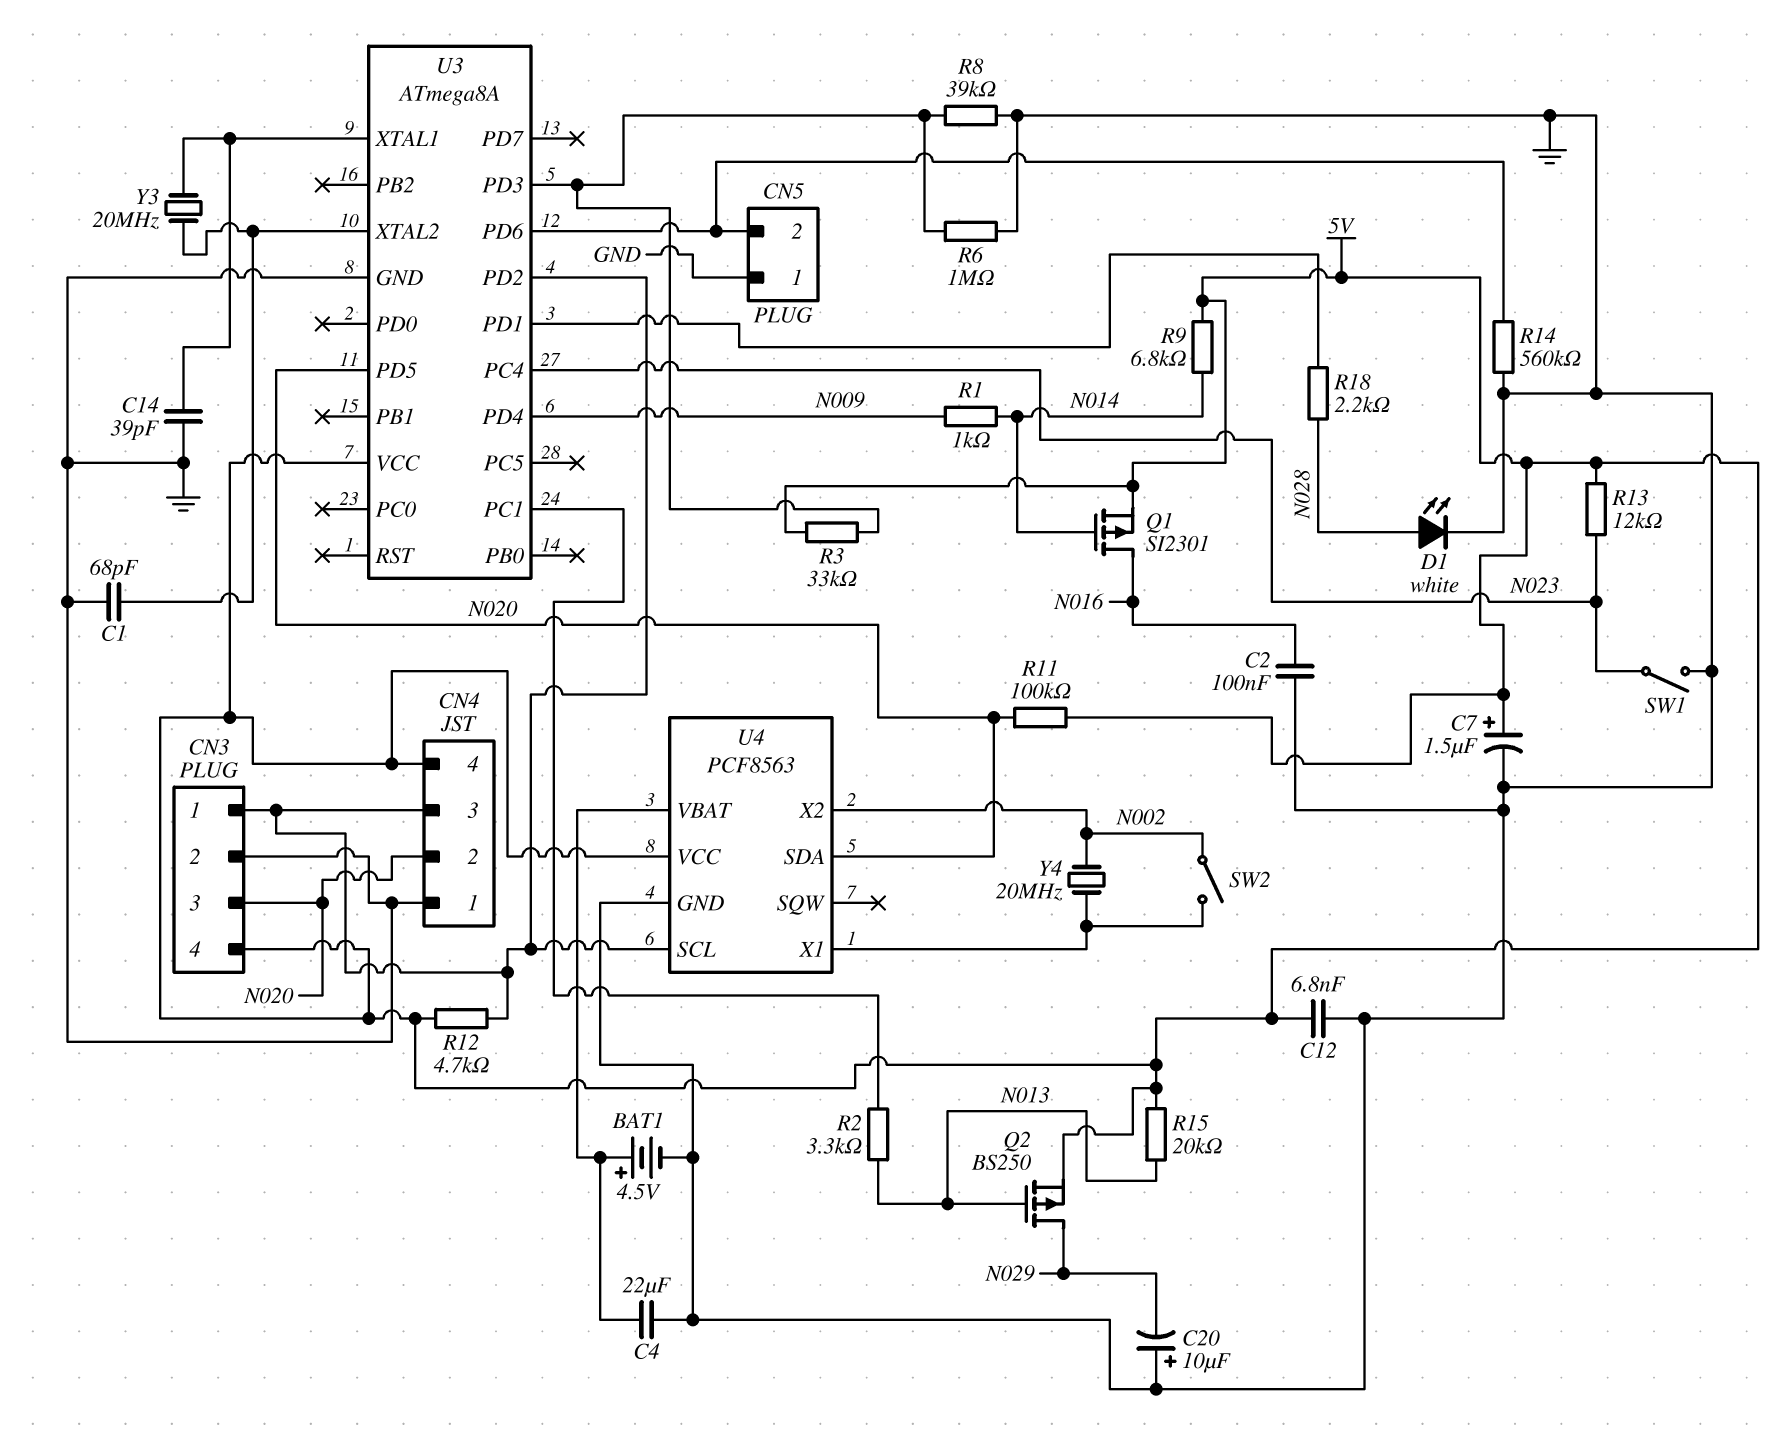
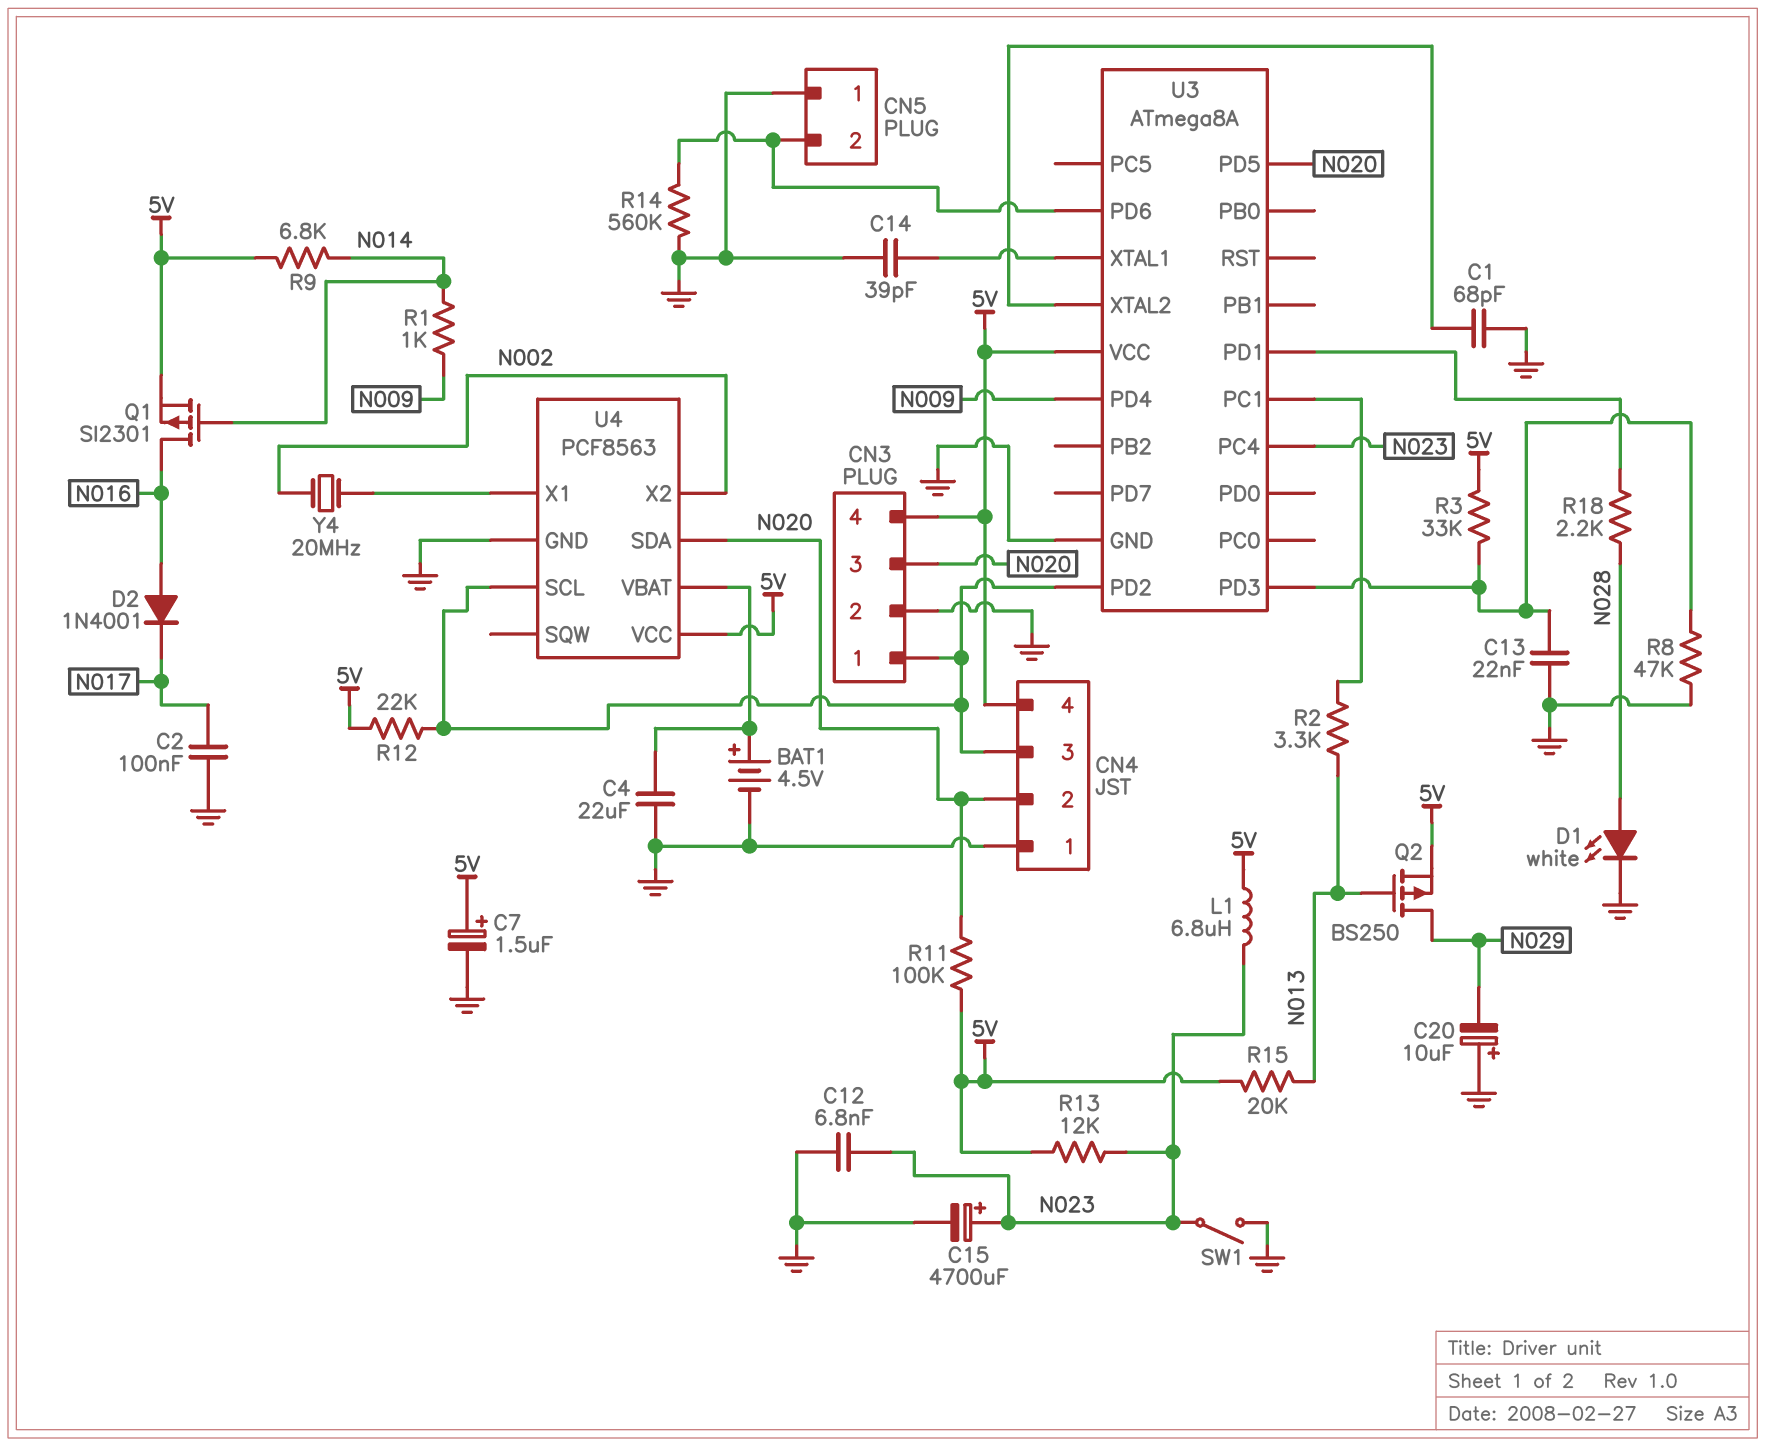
C2: 100nF (GND, N016) -> 100nF (GND, N017)
C12: 6.8nF (5V, GND) -> 6.8nF (GND, N023)
C13: none -> 22nF (GND, U3/PD3)
C15: none -> 4700uF (plus N023, minus GND)
D2: none -> diode 1N4001 (A N016, K N017)
L1: none -> 6.8uH (5V, N023)
R6: 1M (GND, U3/PD3) -> none
R8: 39k (GND, U3/PD3) -> 47k (GND, U3/PD3)
R12: 4.7k (5V, CN3/1) -> 22k (5V, CN3/1)
SW2: switch (N002, U4/X1) -> none
Y3: 20MHz (U3/XTAL1, U3/XTAL2) -> none

